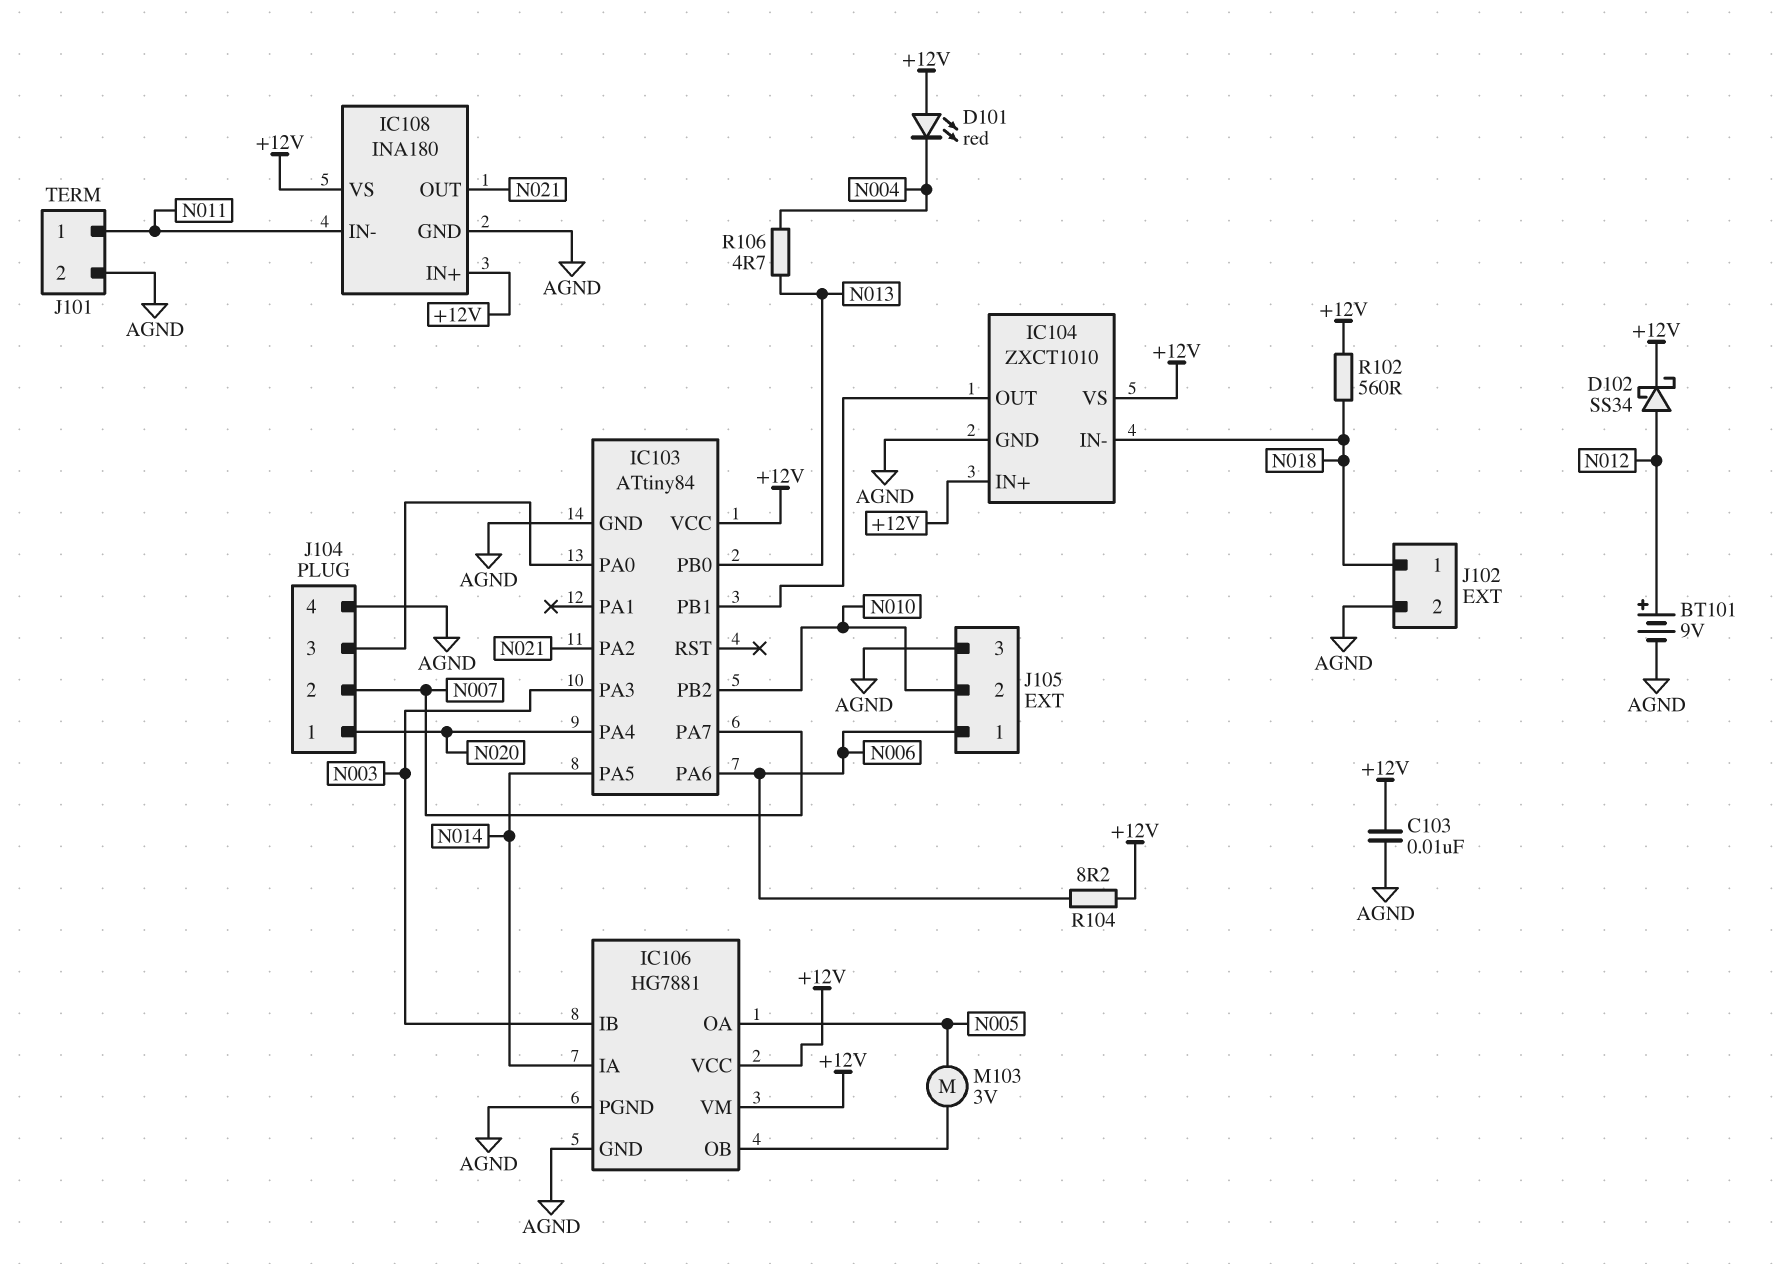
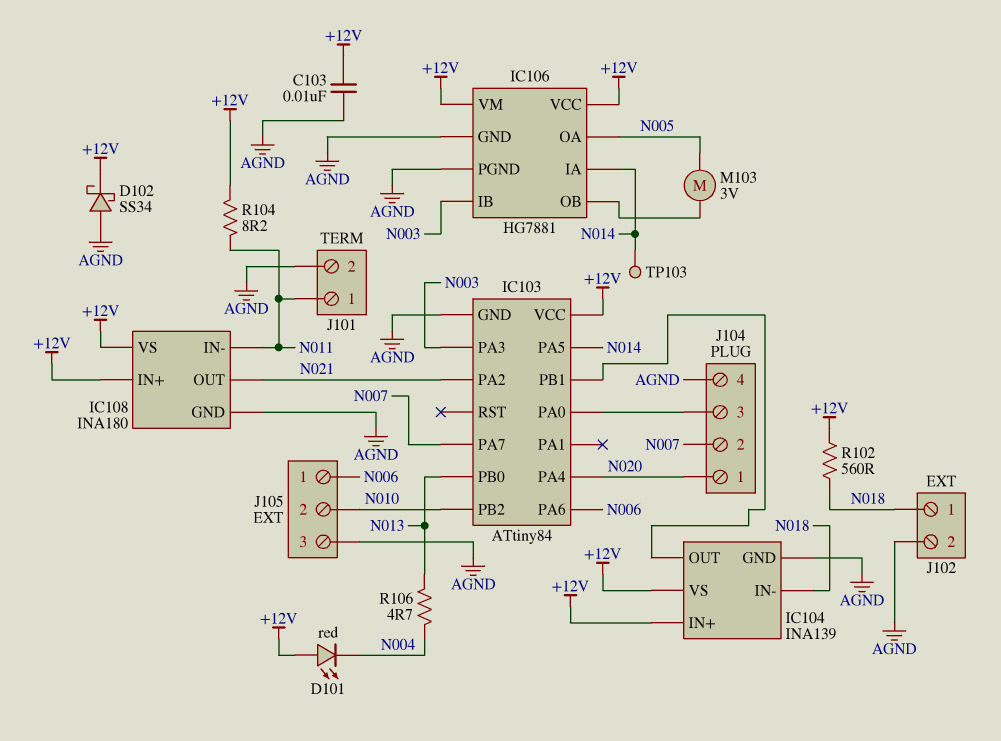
BT101: 9V (plus N012, minus AGND) -> none
D102: schottky SS34 (A N012, K +12V) -> schottky SS34 (A AGND, K +12V)
IC104: ZXCT1010 -> INA139
R104: 8.2 (+12V, N006) -> 8.2 (+12V, N011)
TP103: none -> test point (N014)

